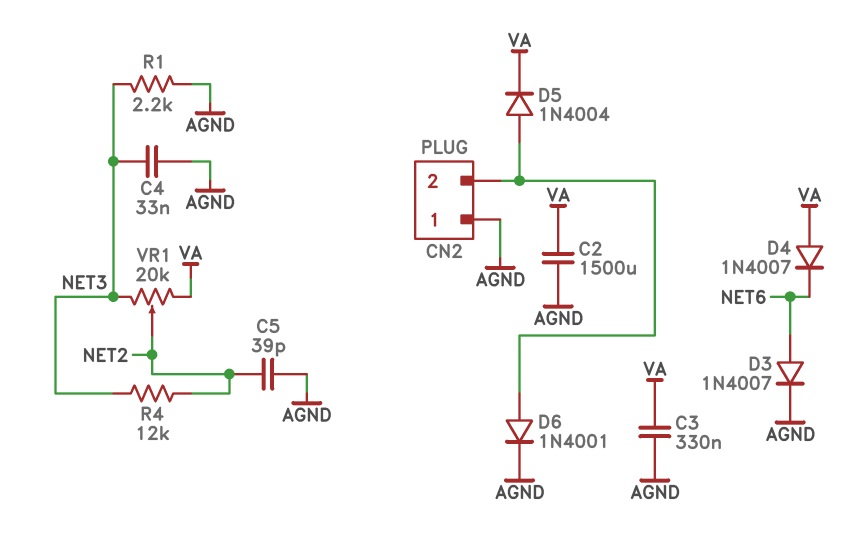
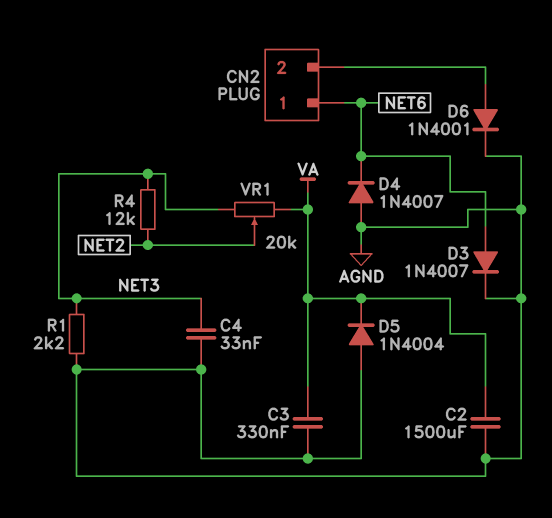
C5: 39pF (AGND, NET2) -> none
CN2 pin 1: AGND -> NET6
D4: diode 1N4007 (A VA, K NET6) -> diode 1N4007 (A AGND, K NET6)
D5: diode 1N4004 (A CN2/2, K VA) -> diode 1N4004 (A AGND, K VA)

